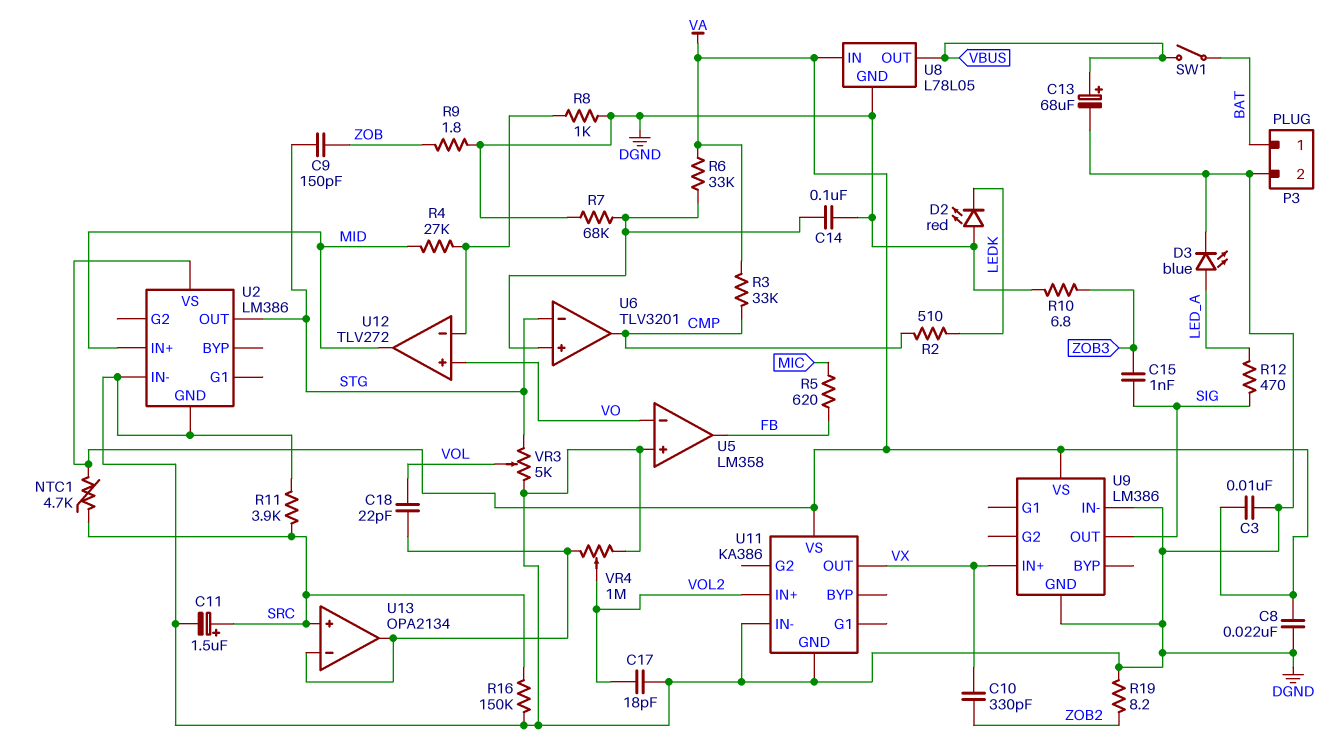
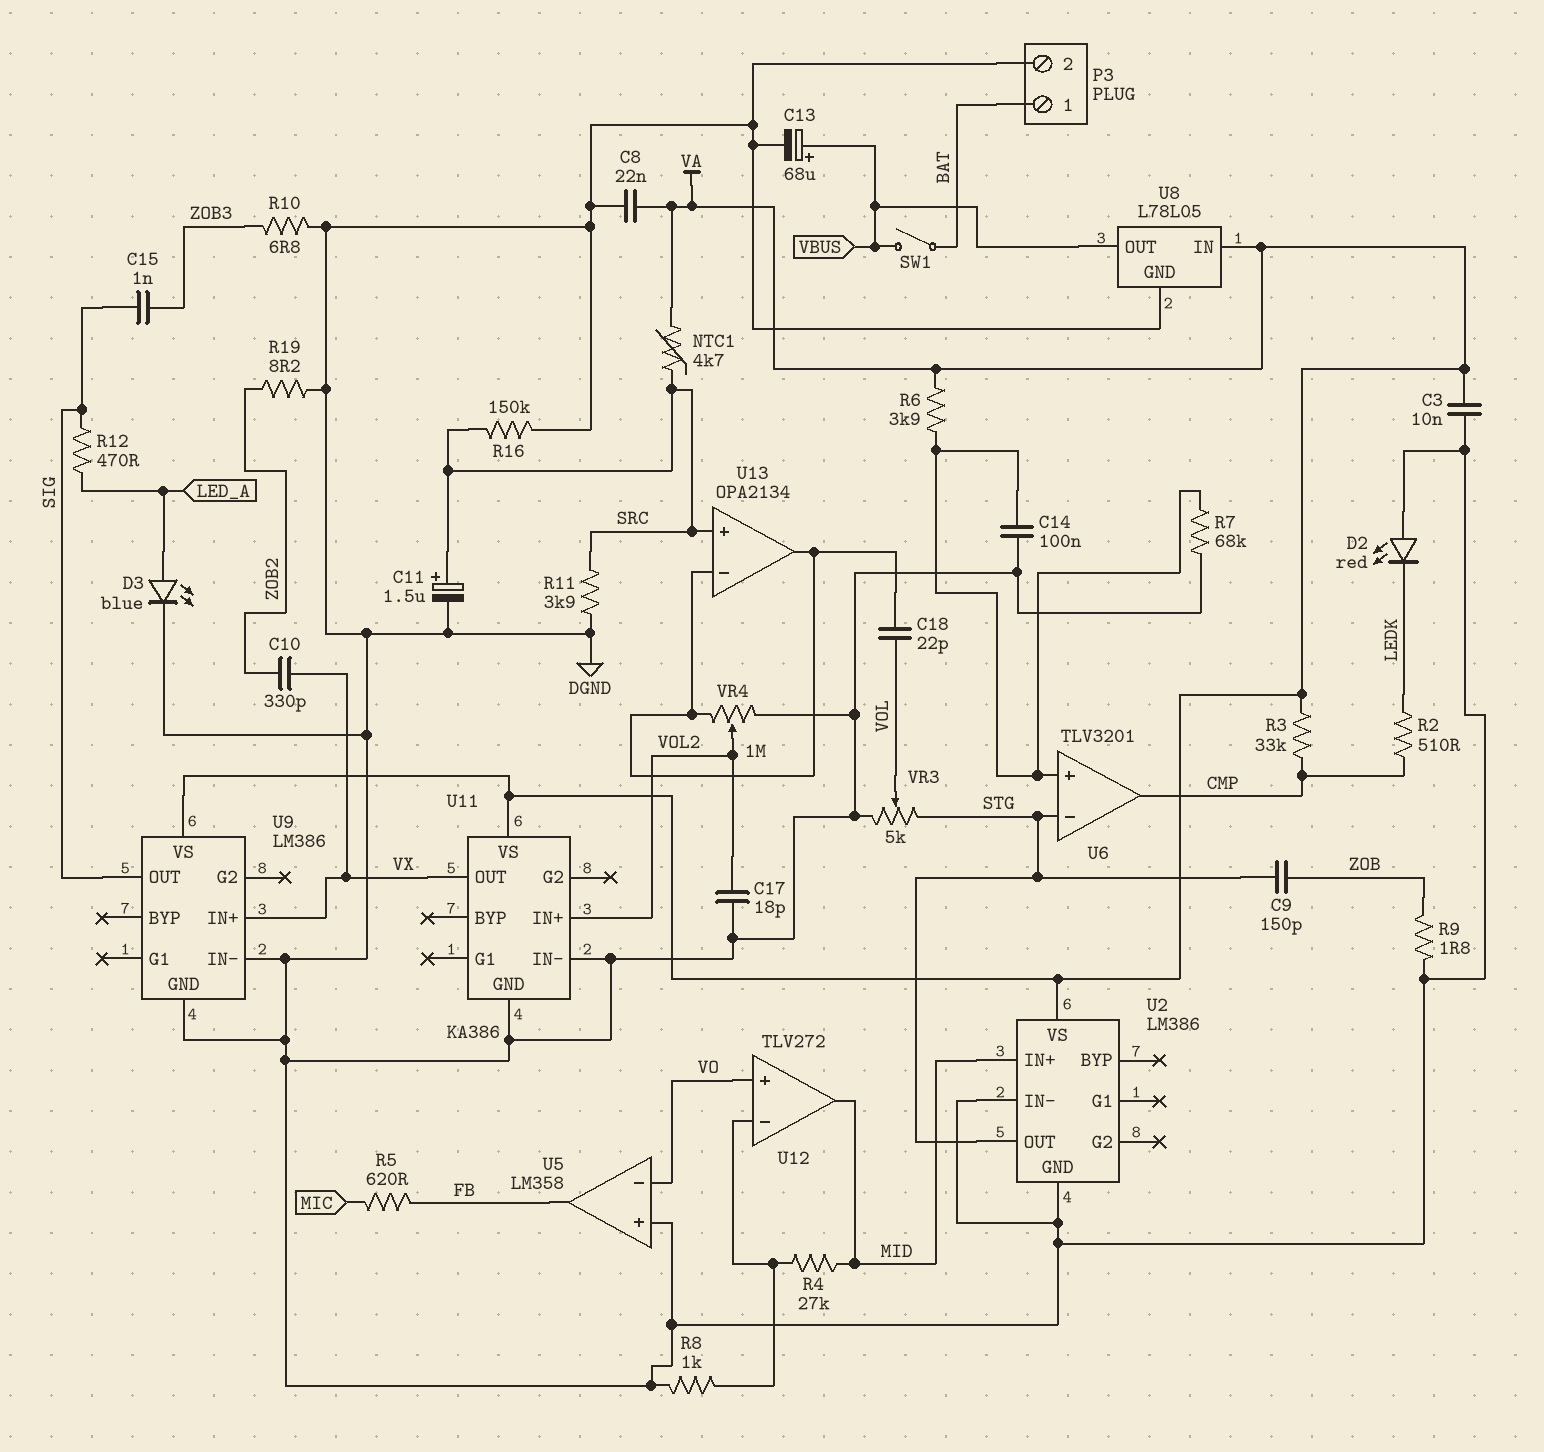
R6: 33k (U6/in+, VA) -> 3.9k (U6/in+, VA)

